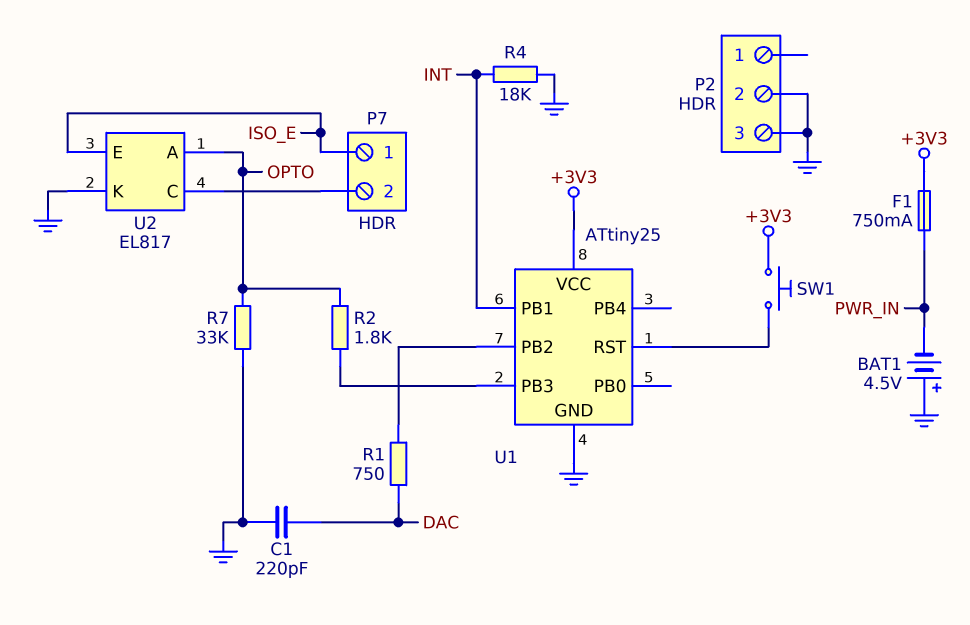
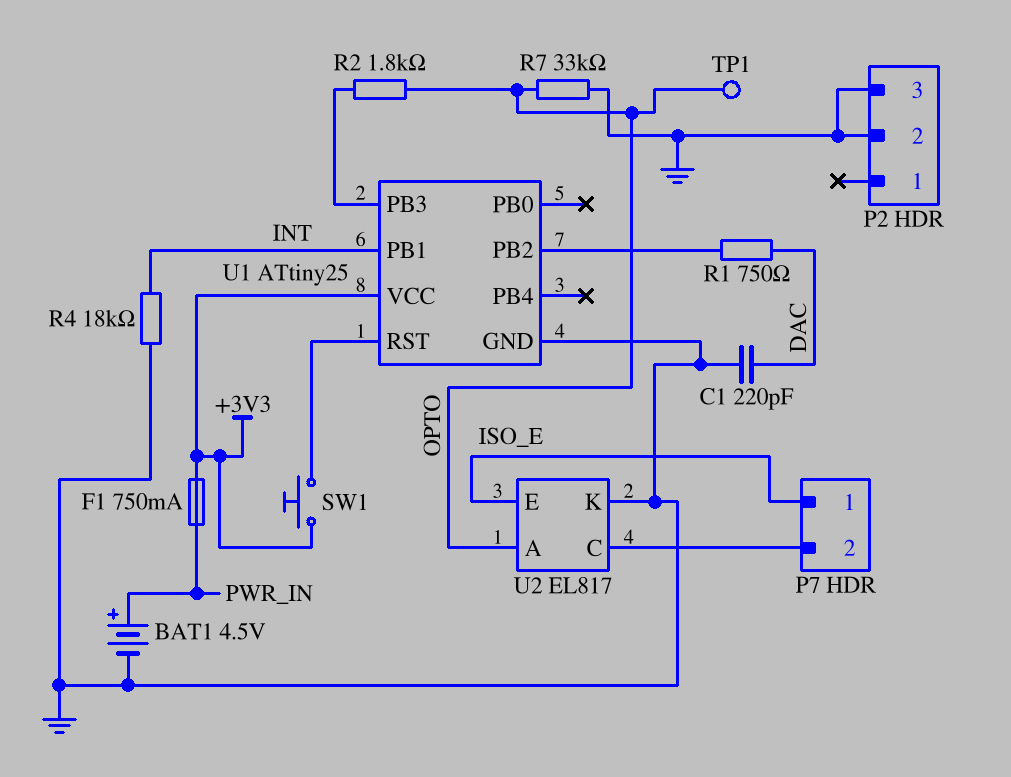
BAT1: 4.5V (plus GND, minus PWR_IN) -> 4.5V (plus PWR_IN, minus GND)
TP1: none -> test point (OPTO)

